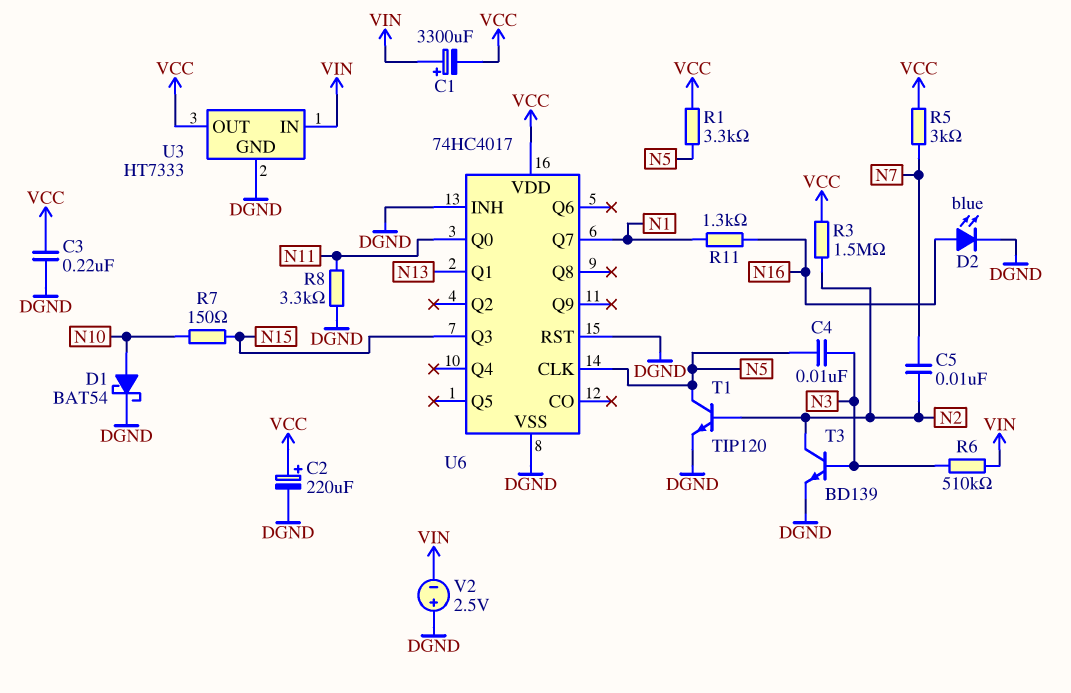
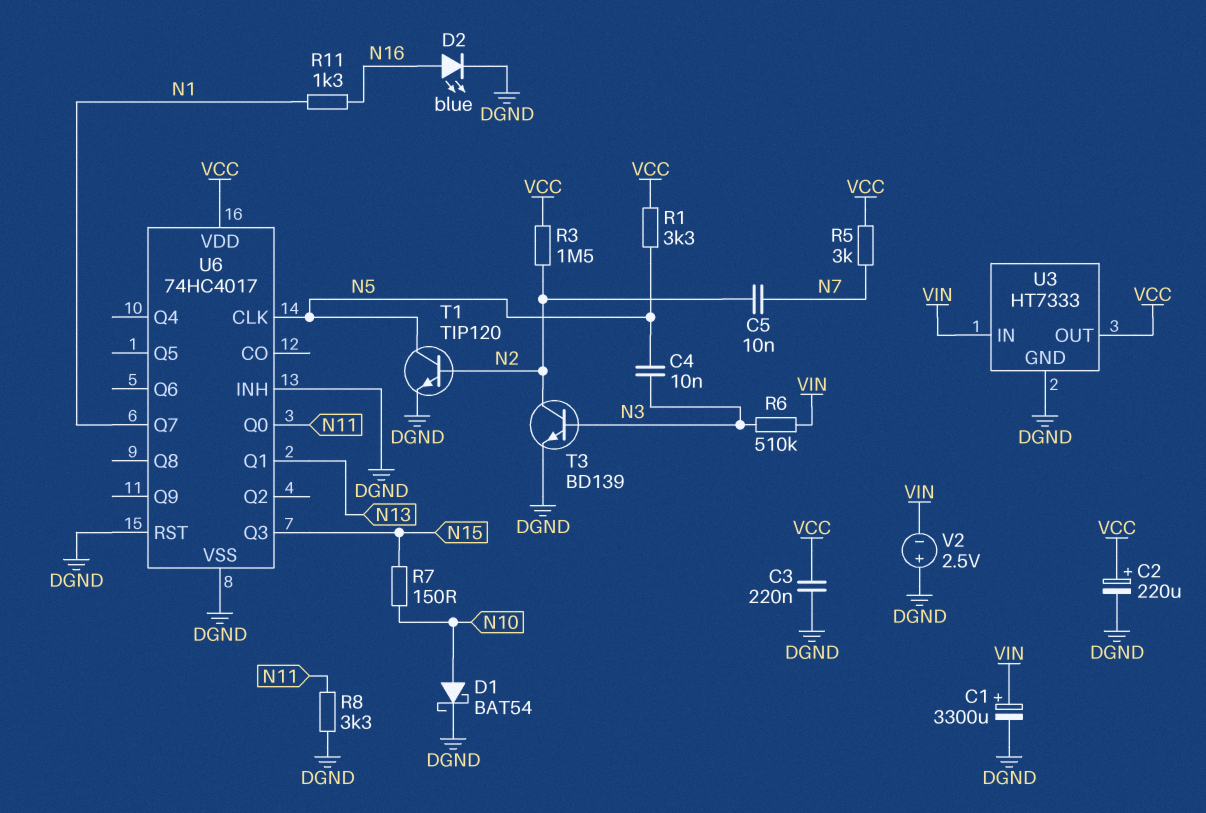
C1: 3300uF (plus VIN, minus VCC) -> 3300uF (plus VIN, minus DGND)

